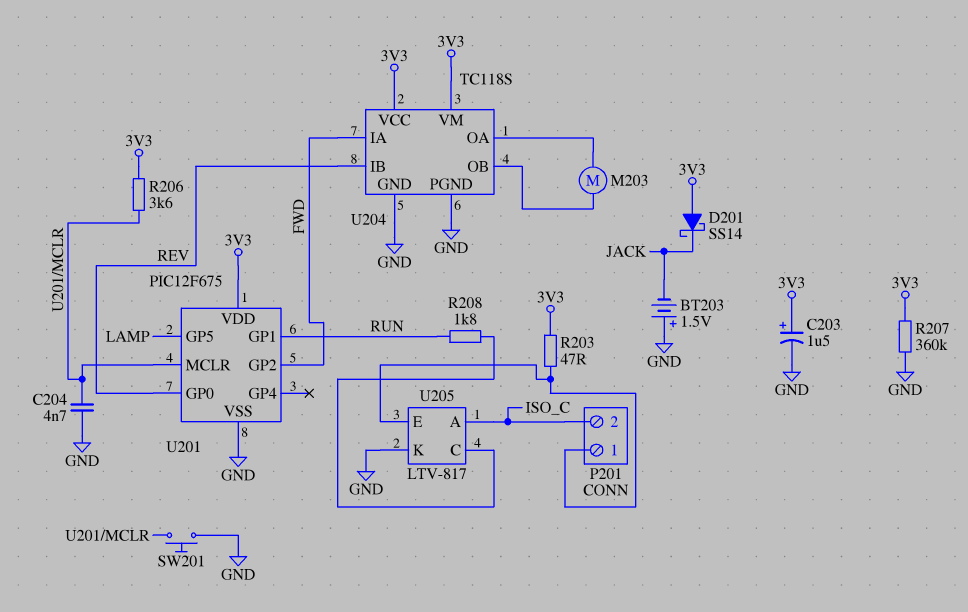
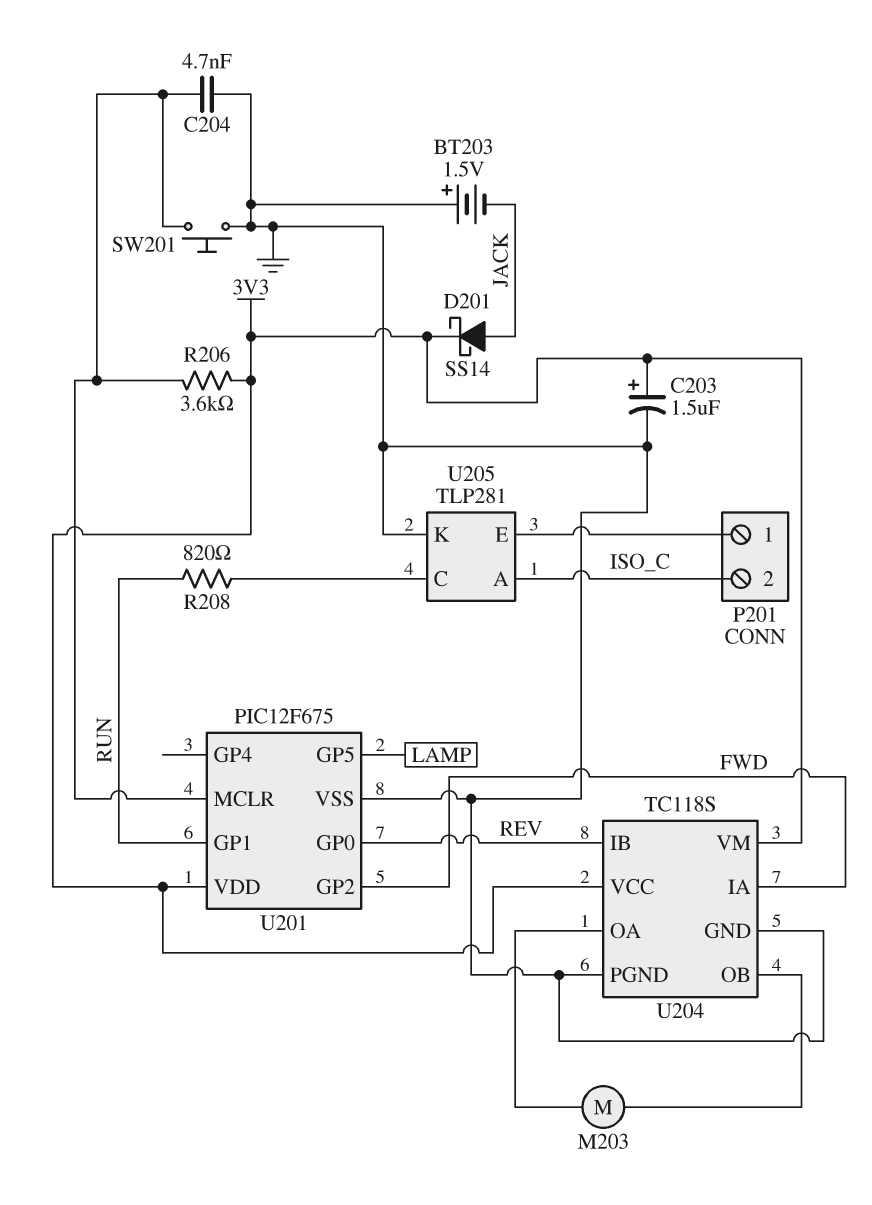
D201: schottky SS14 (A 3V3, K JACK) -> schottky SS14 (A JACK, K 3V3)
R203: 47 (3V3, P201/1) -> none
R207: 360k (3V3, GND) -> none
R208: 1.8k (RUN, U205/C) -> 820 (RUN, U205/C)
U205: LTV-817 -> TLP281

